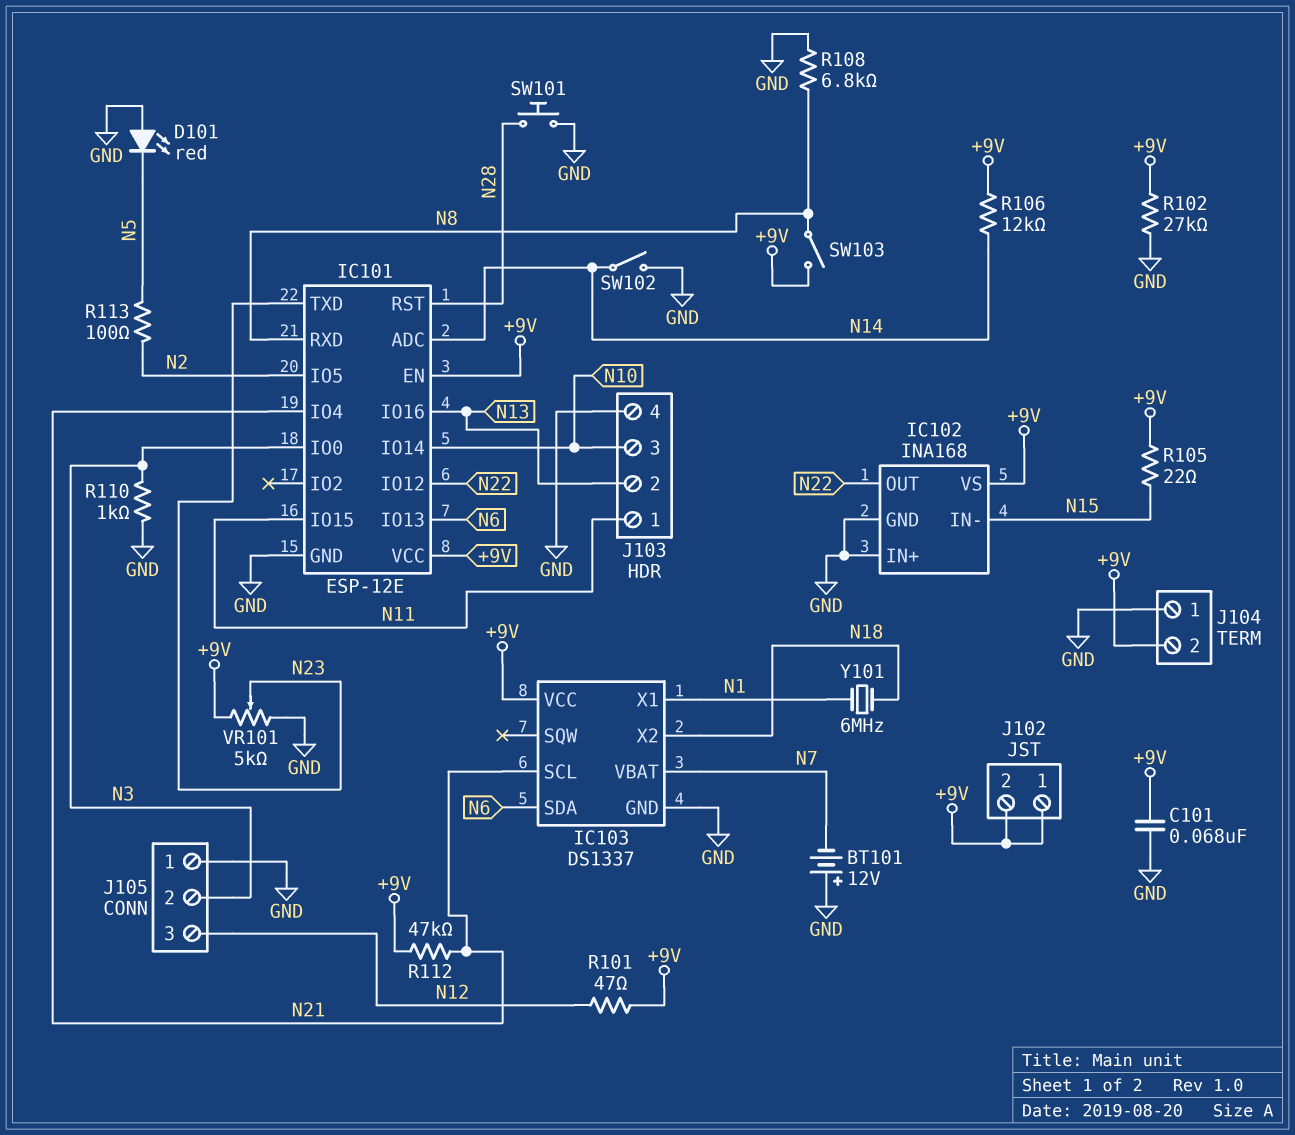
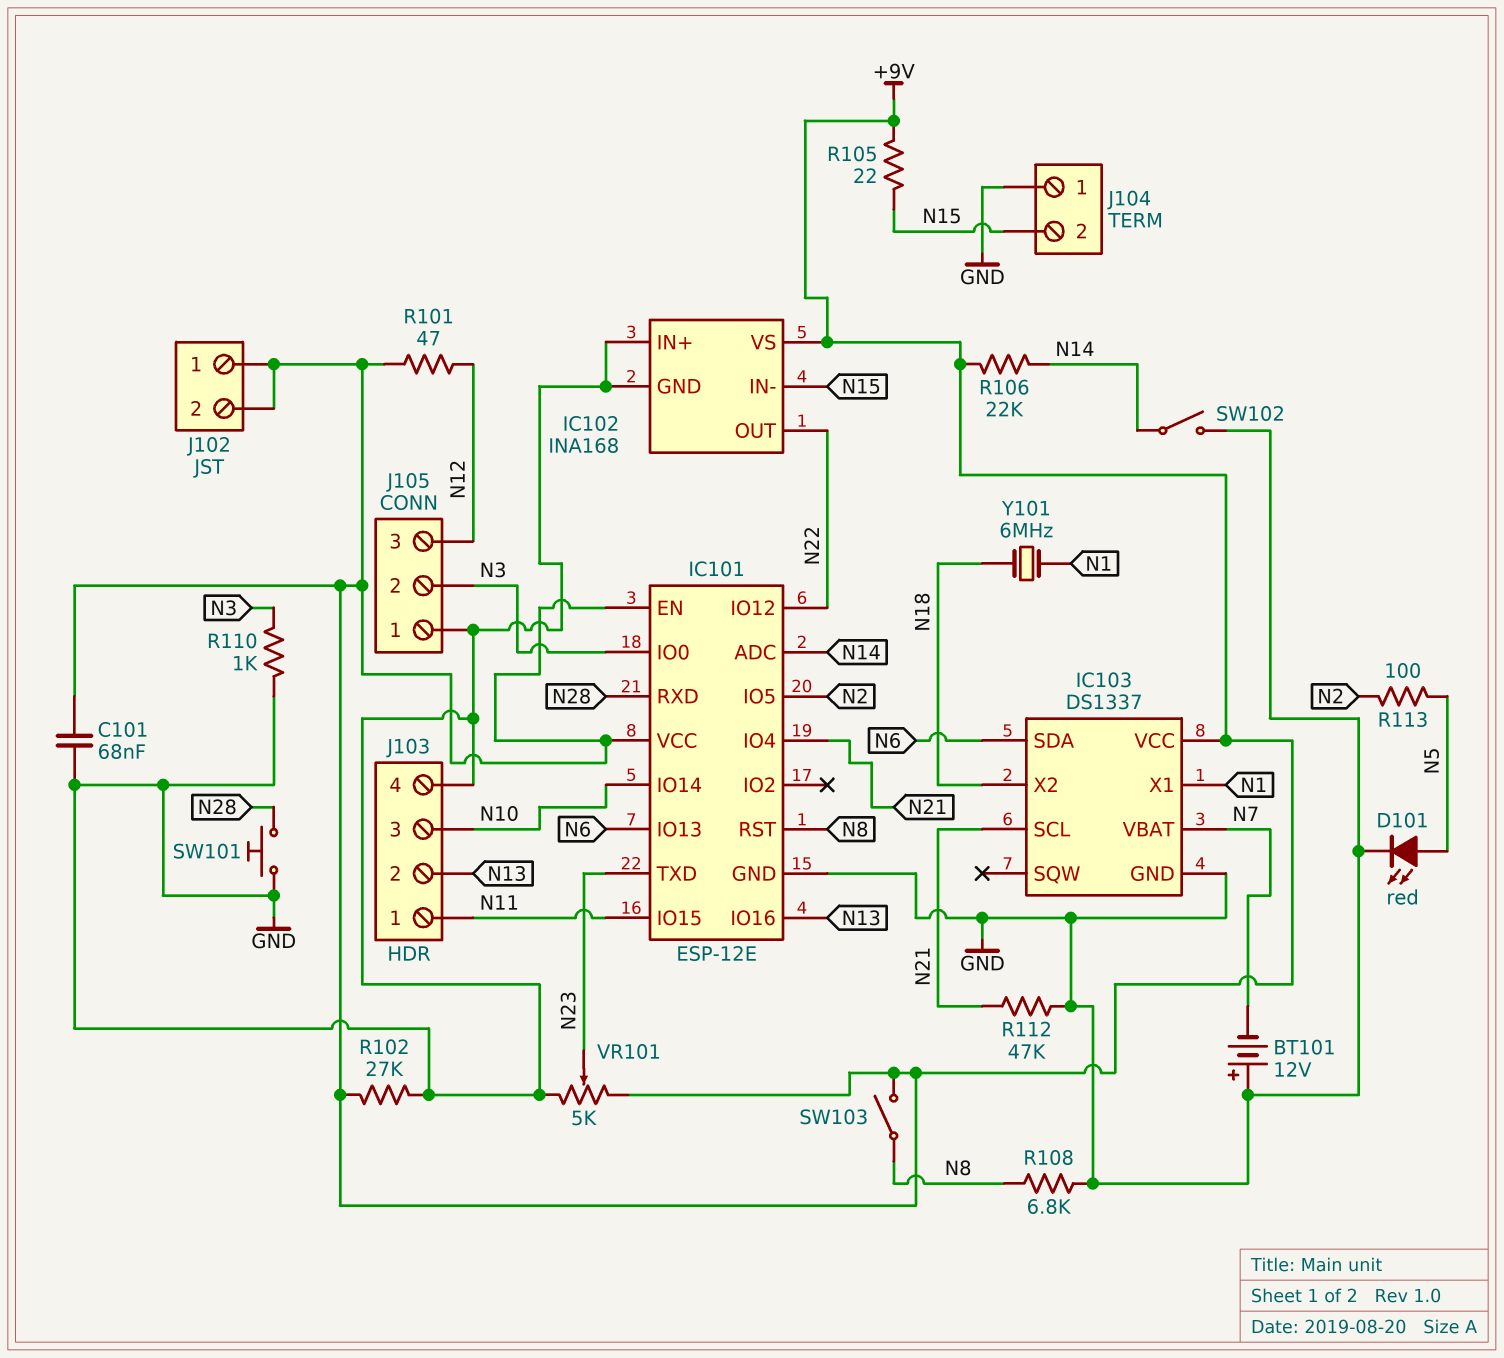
D101: LED red (A GND, K N5) -> LED red (A N5, K GND)
IC101 pin RST: N28 -> N8
IC101 pin RXD: N8 -> N28
J104 pin 2: +9V -> N15
R106: 12k (+9V, N14) -> 22k (+9V, N14)
R112: 47k (+9V, N21) -> 47k (GND, N21)

